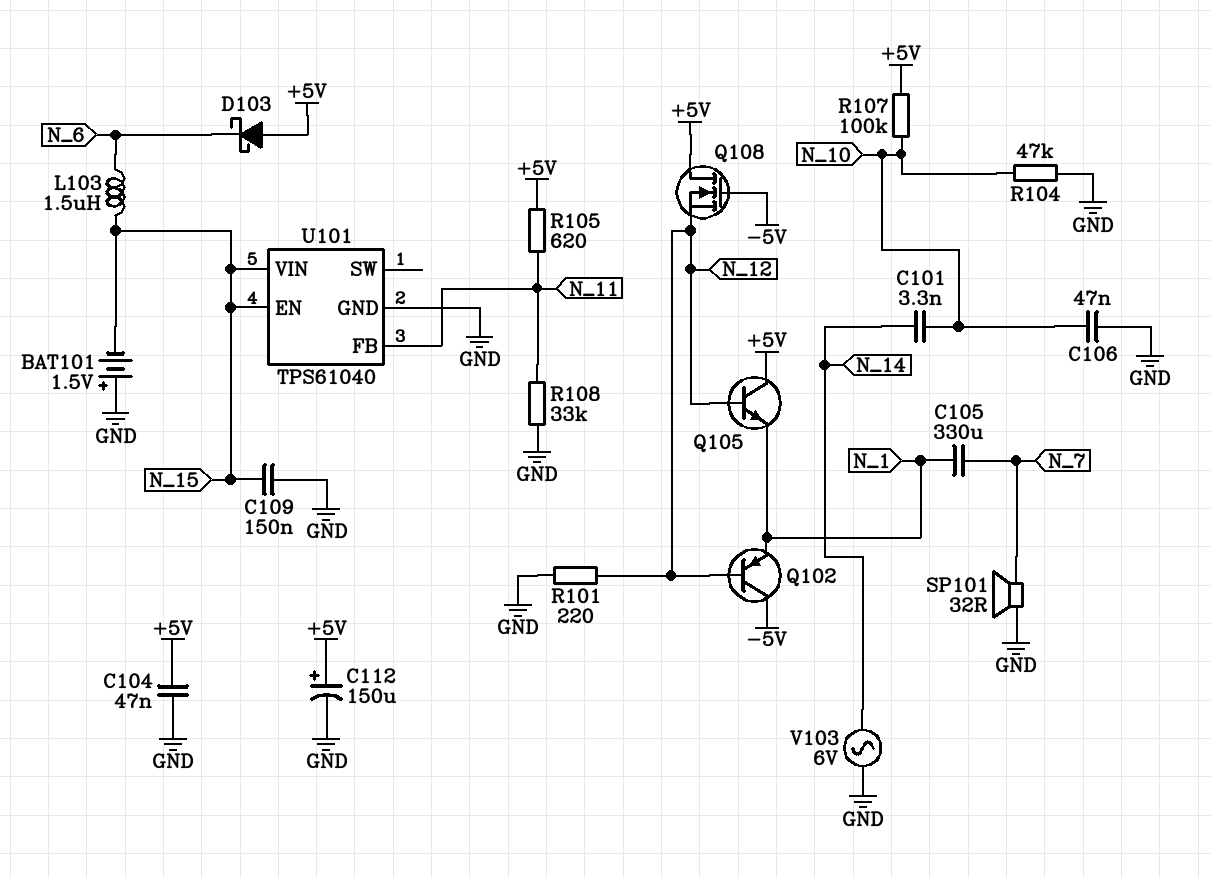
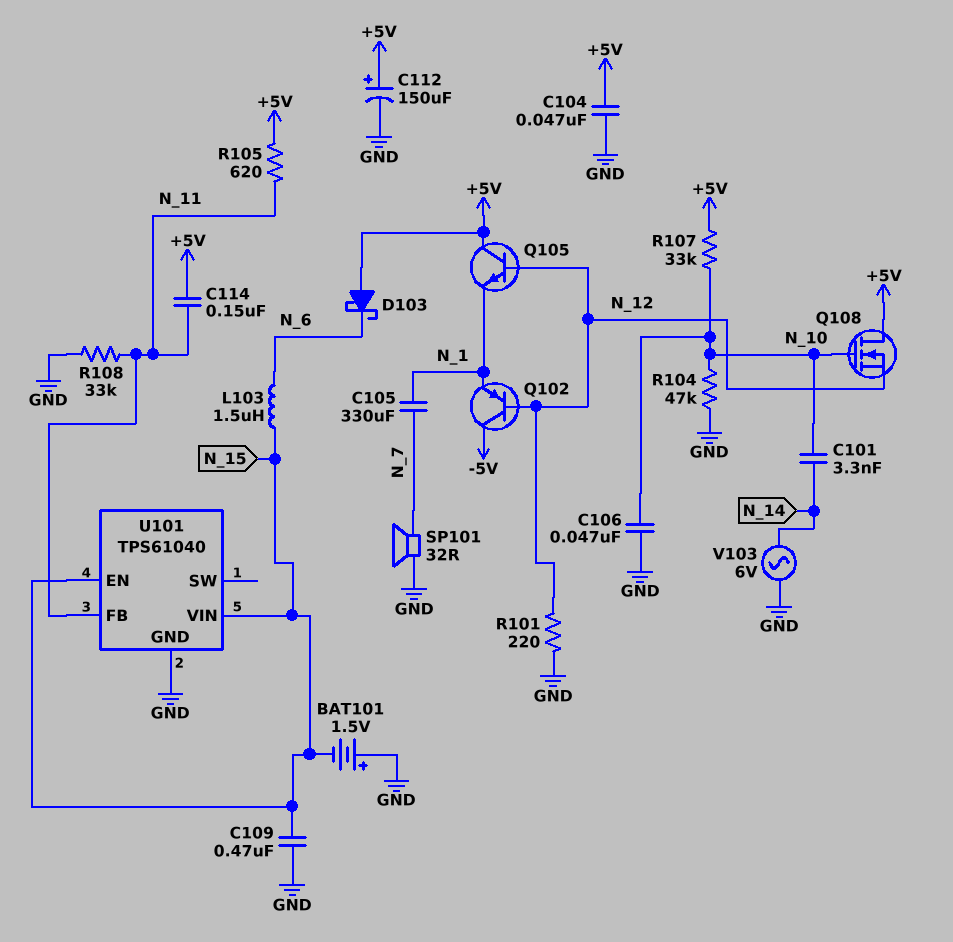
C109: 150nF (GND, N_15) -> 470nF (GND, N_15)
C114: none -> 150nF (+5V, N_11)
Q108: NMOS (G -5V, D +5V, S N_12) -> NMOS (G N_10, D +5V, S N_12)
R107: 100k (+5V, N_10) -> 33k (+5V, N_10)

